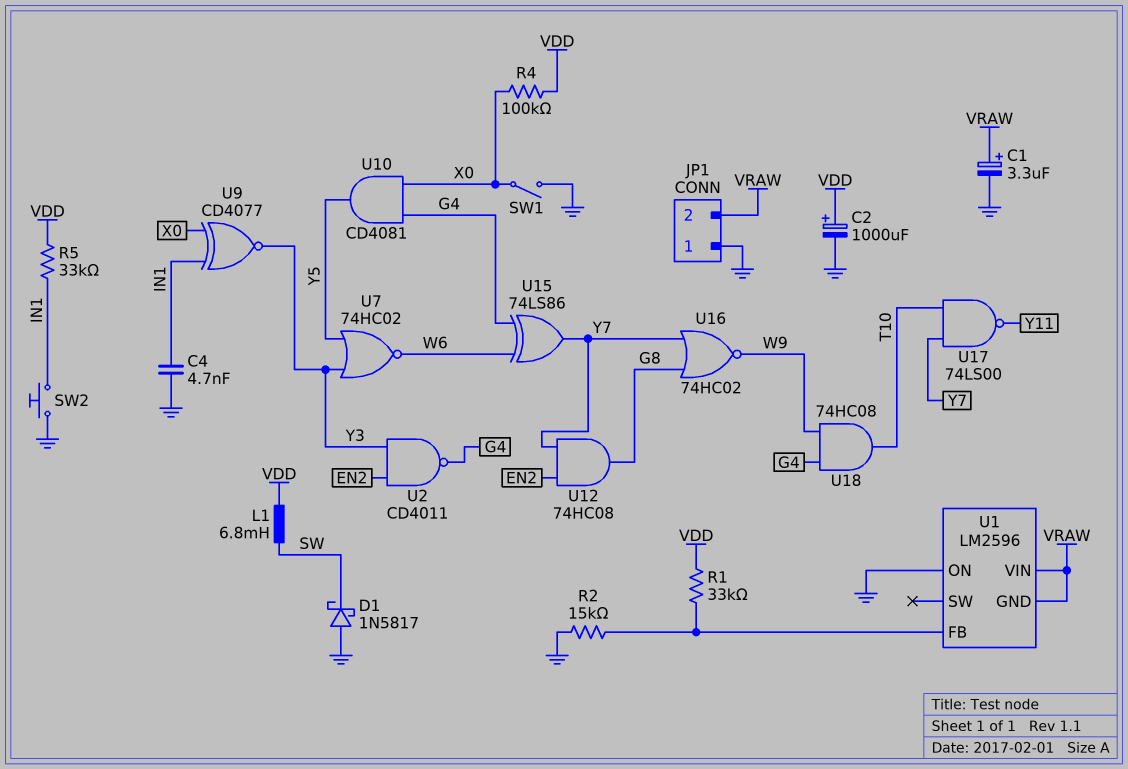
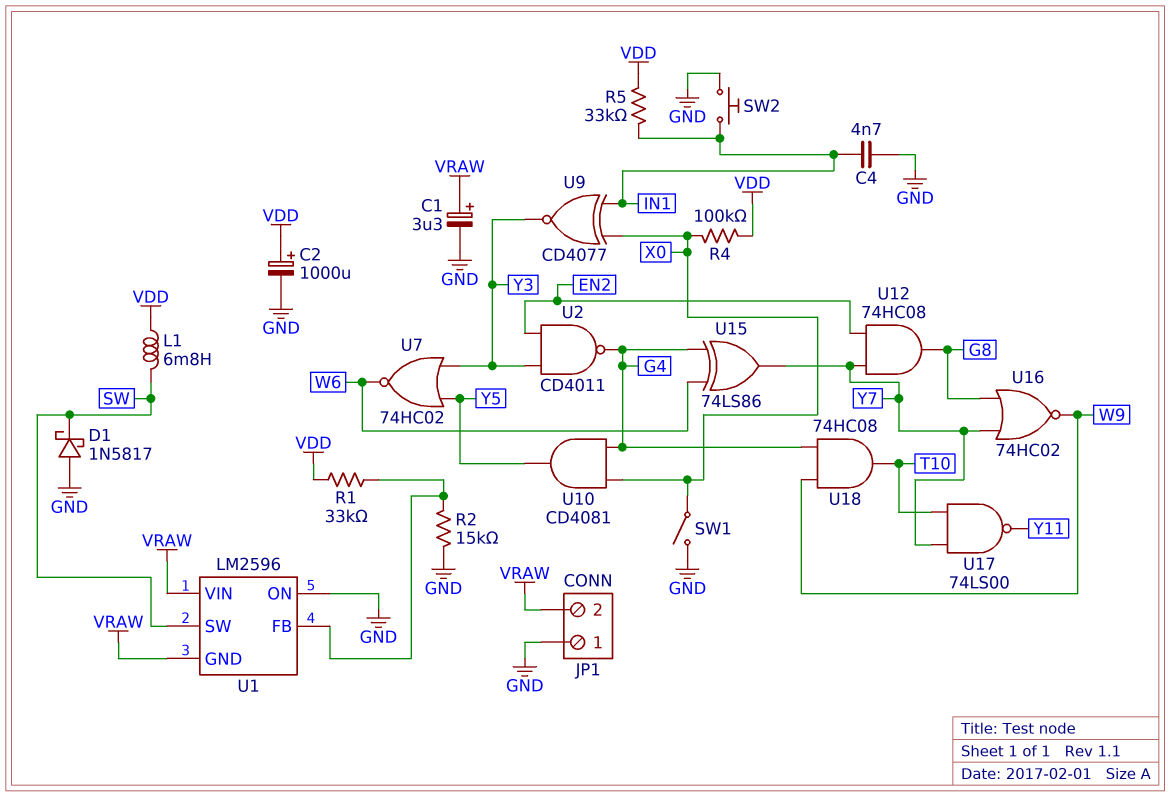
U1 pin SW: none -> SW

